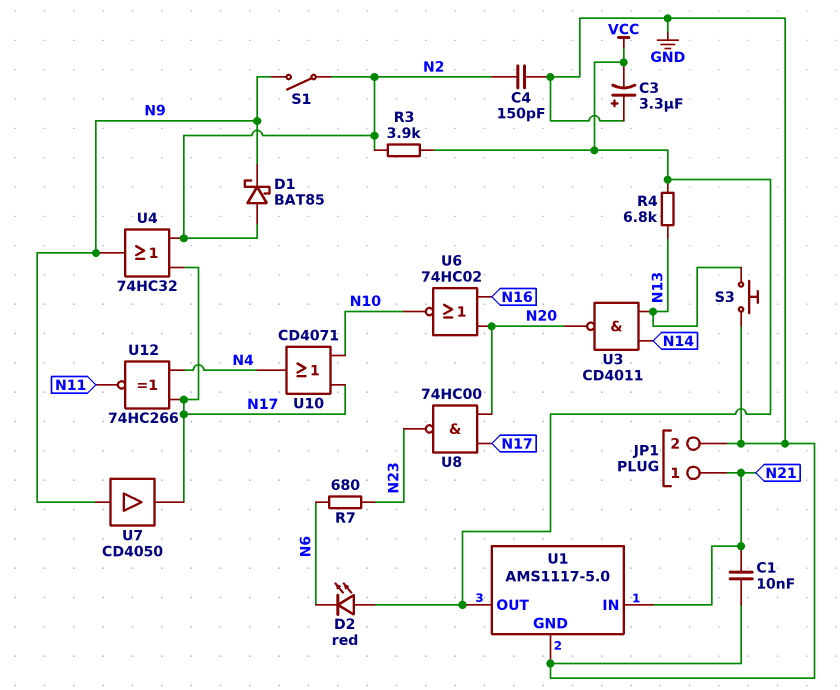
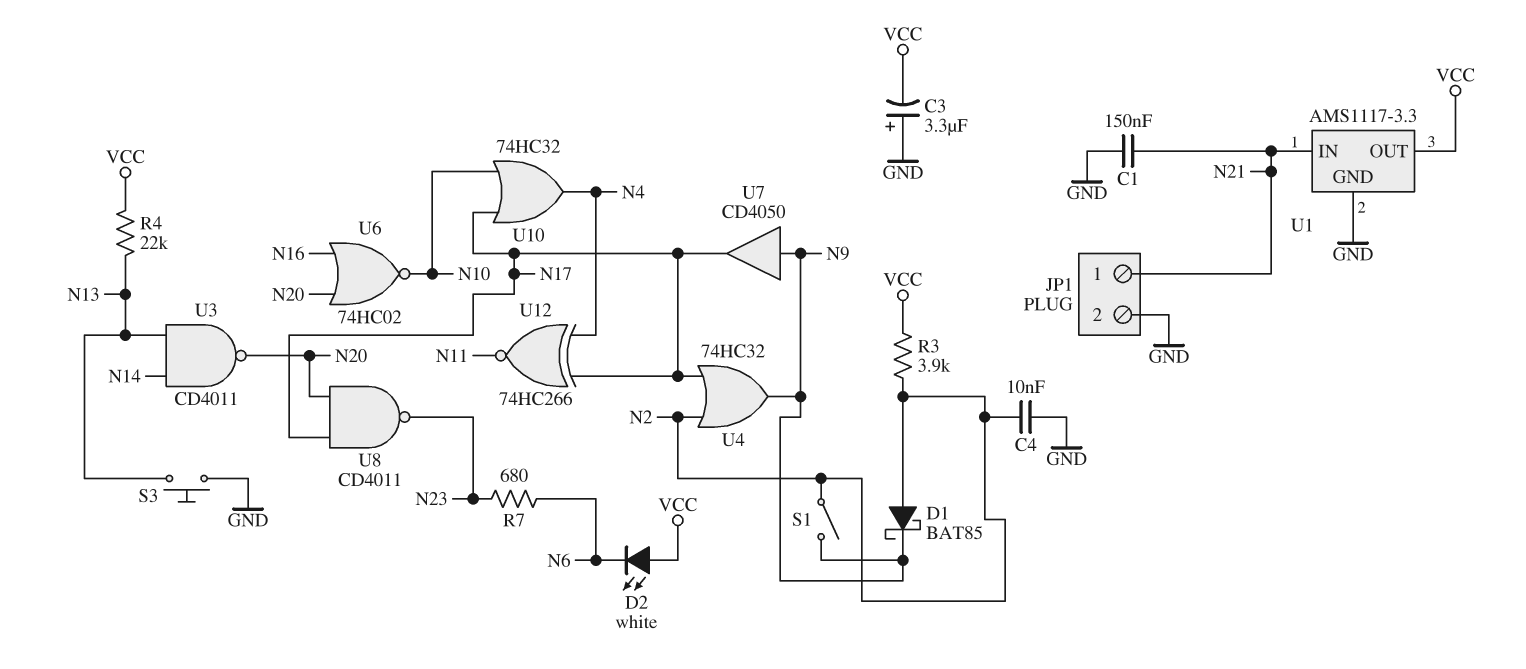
C1: 10nF (GND, N21) -> 150nF (GND, N21)
C4: 150pF (GND, N2) -> 10nF (GND, N2)
D2: LED red (A VCC, K N6) -> LED white (A VCC, K N6)
R4: 6.8k (N13, VCC) -> 22k (N13, VCC)
U1: AMS1117-5.0 -> AMS1117-3.3
U8: NAND 74HC00 (in N17, in N20, out N23) -> NAND CD4011 (in N17, in N20, out N23)
U10: OR CD4071 (in N10, in N17, out N4) -> OR 74HC32 (in N10, in N17, out N4)

